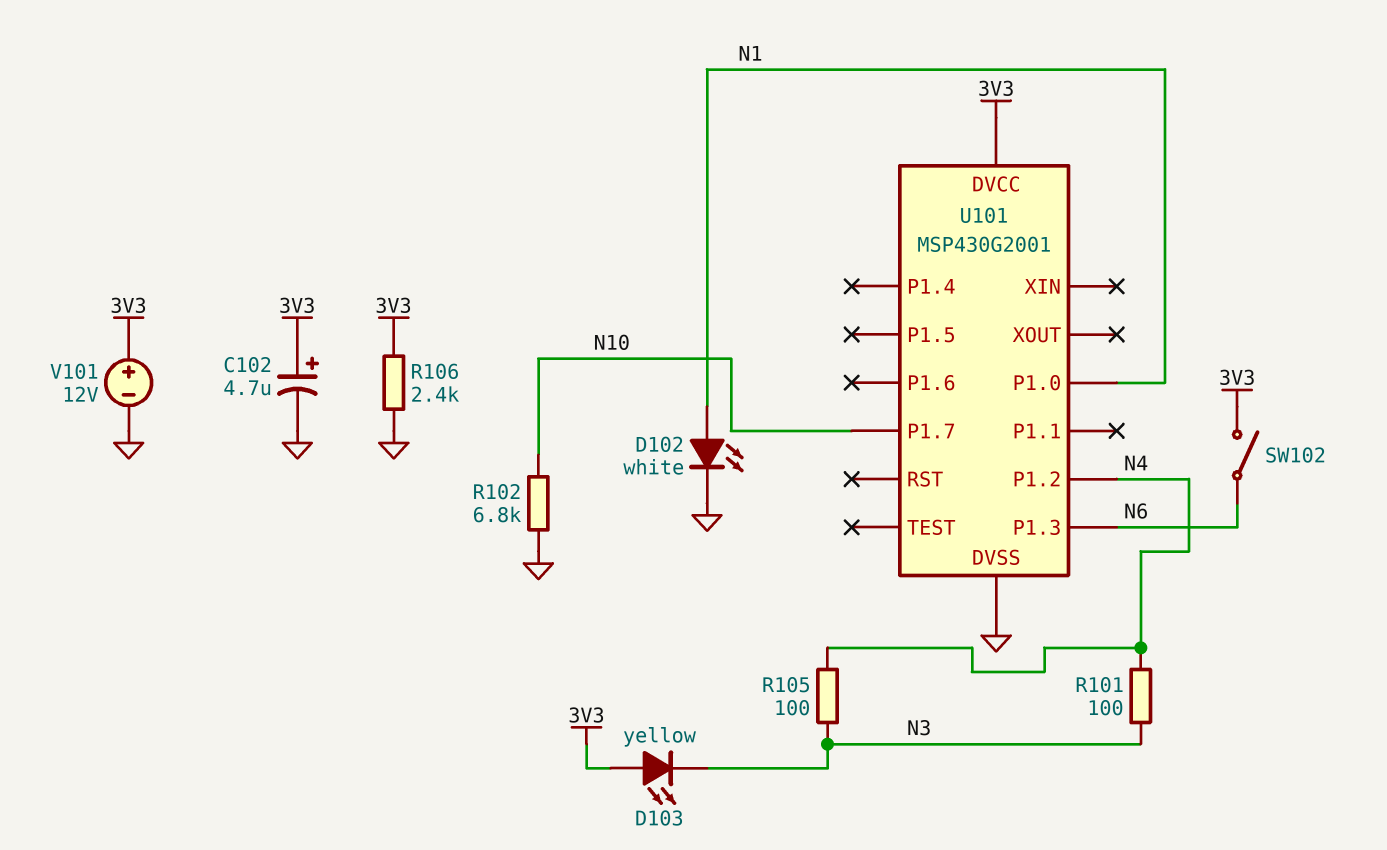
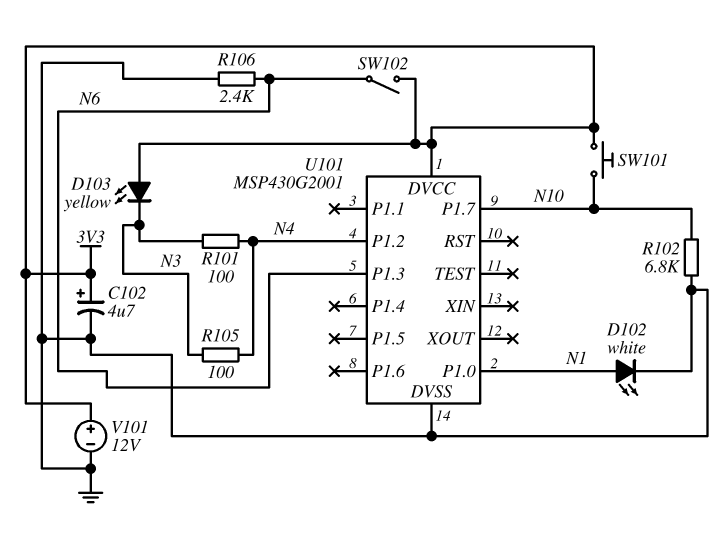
R106: 2.4k (3V3, GND) -> 2.4k (GND, N6)
SW101: none -> button (3V3, N10)

